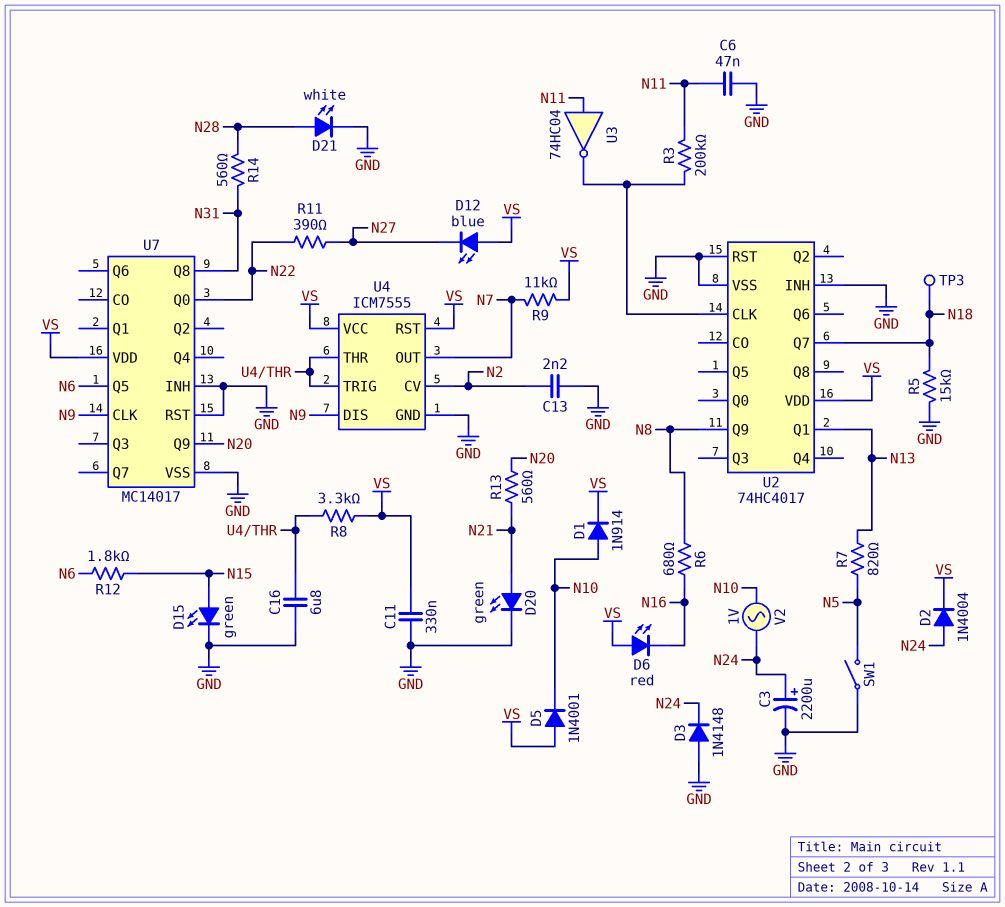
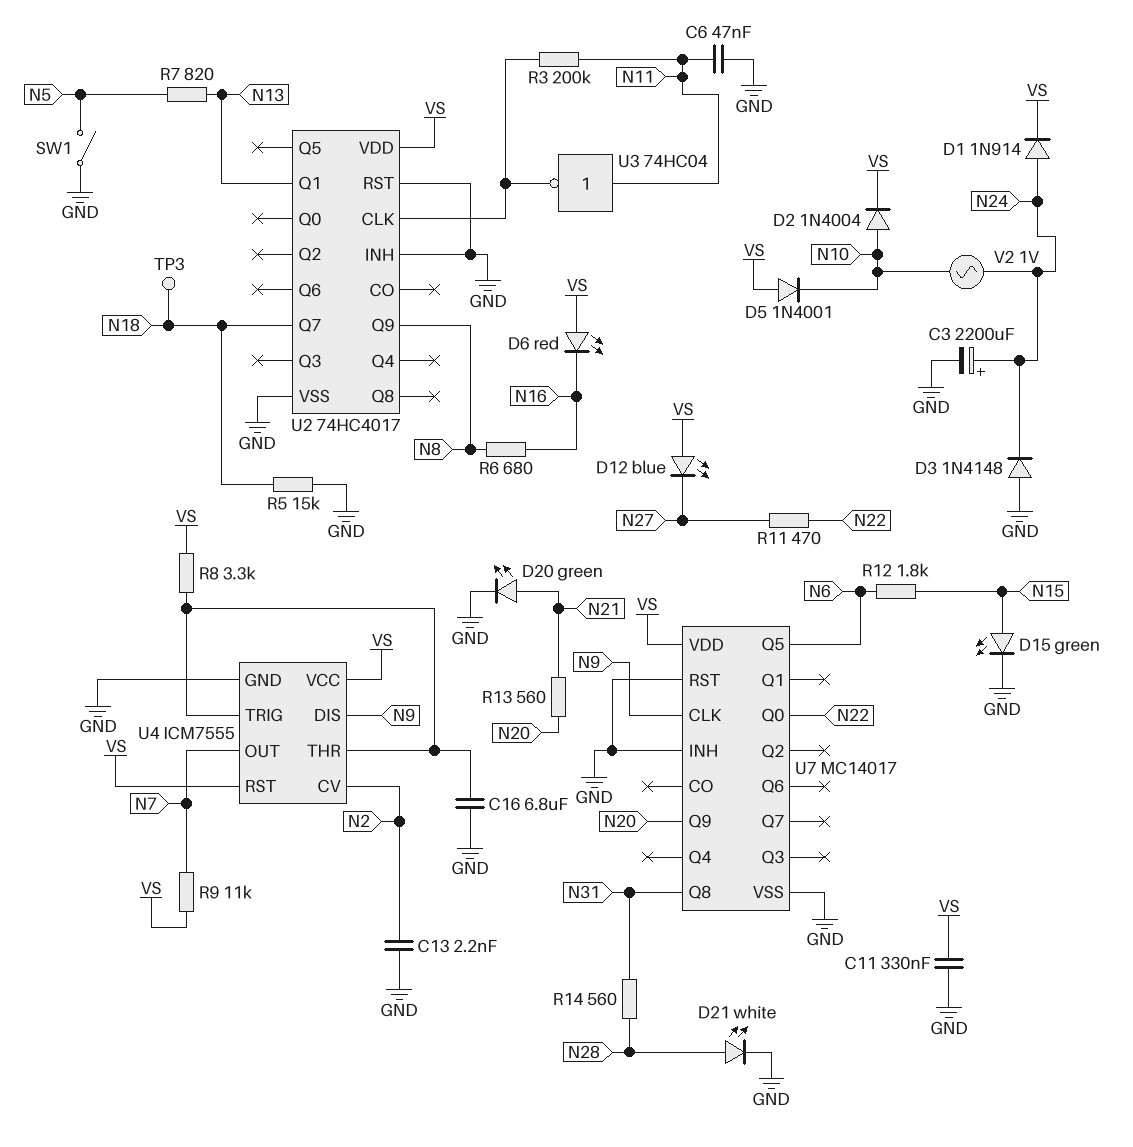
D1: diode 1N914 (A N10, K VS) -> diode 1N914 (A N24, K VS)
D2: diode 1N4004 (A N24, K VS) -> diode 1N4004 (A N10, K VS)
R11: 390 (N22, N27) -> 470 (N22, N27)

